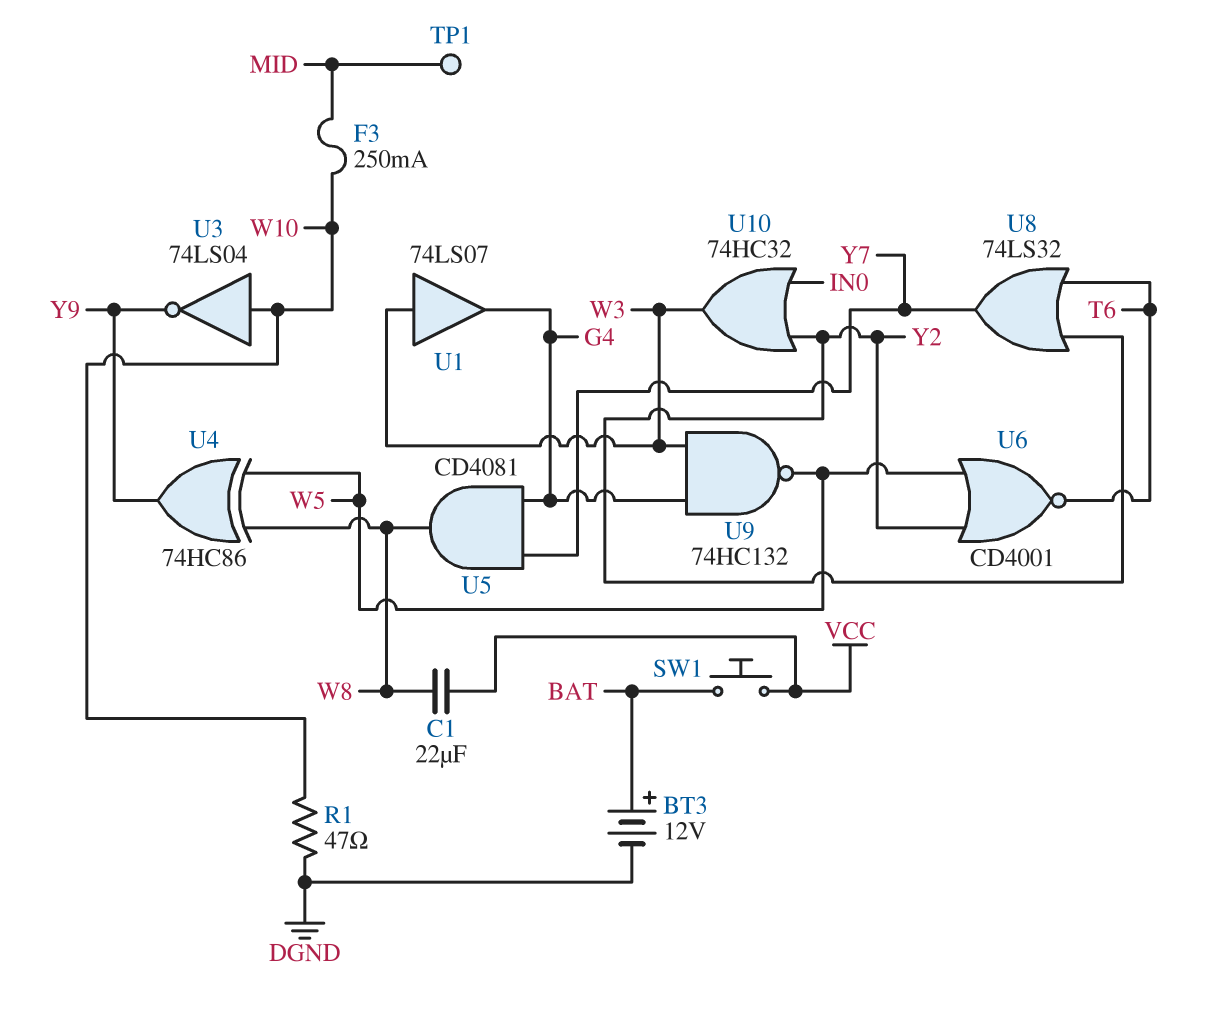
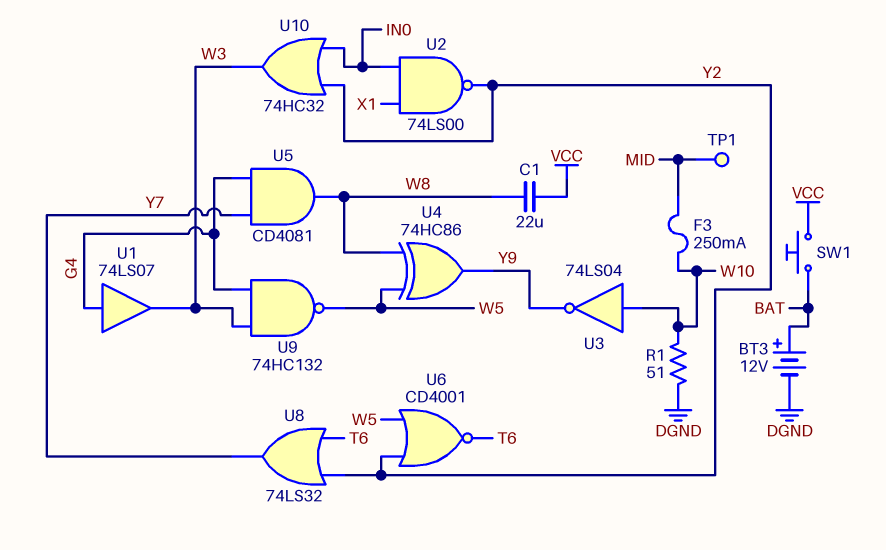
R1: 47 (DGND, W10) -> 51 (DGND, W10)
U1: buffer 74LS07 (in W3, out G4) -> buffer 74LS07 (in G4, out W3)
U2: none -> NAND 74LS00 (in IN0, in X1, out Y2)

